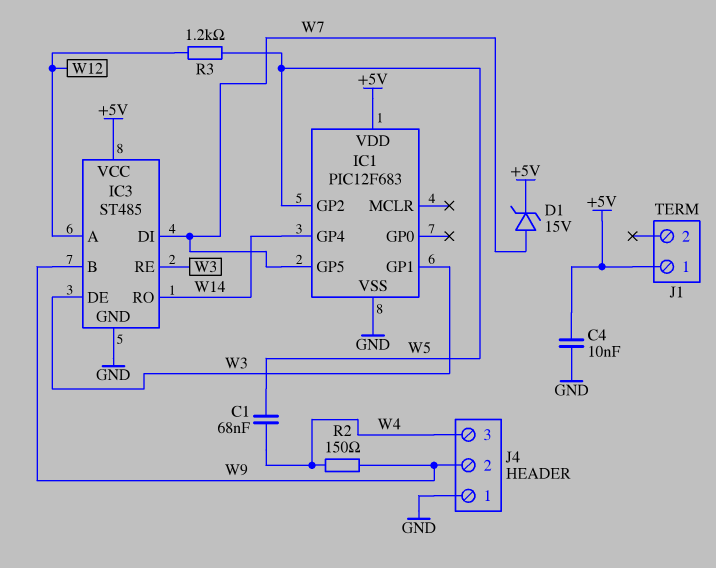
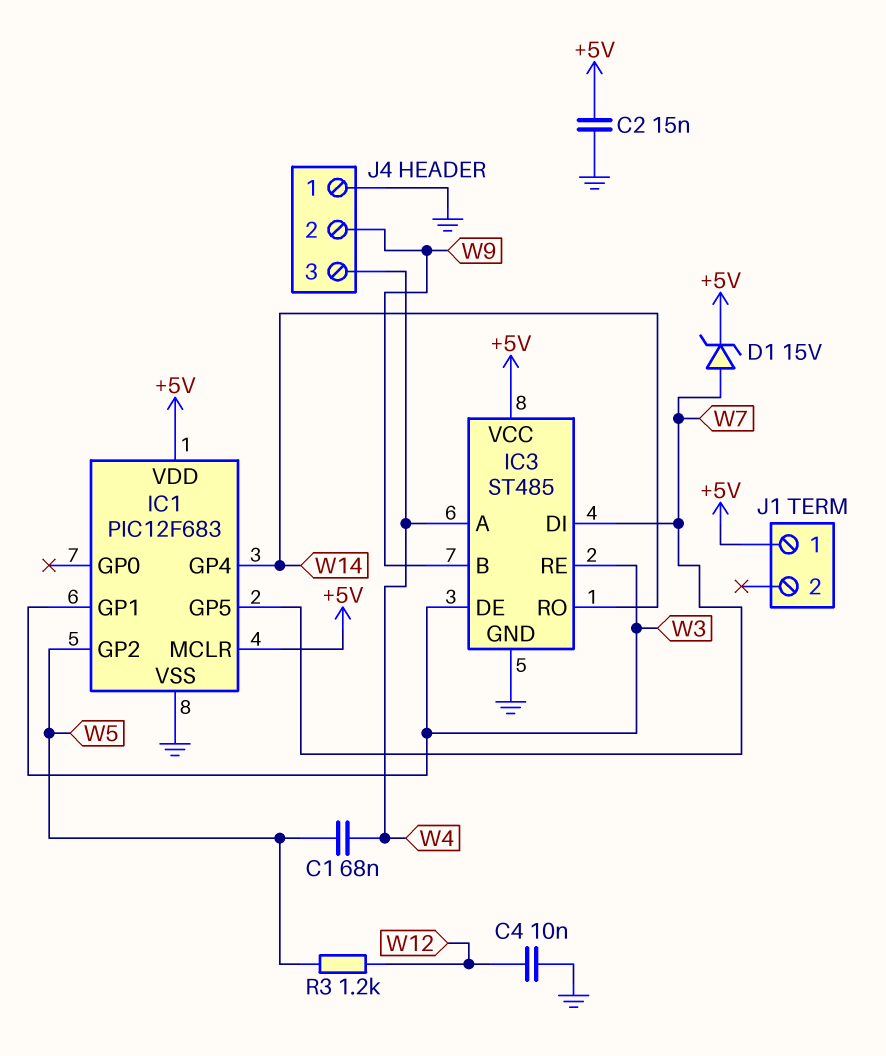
C2: none -> 15nF (+5V, GND)
C4: 10nF (+5V, GND) -> 10nF (GND, W12)
IC1 pin MCLR: none -> +5V
IC3 pin A: W12 -> W4
R2: 150 (W4, W9) -> none

